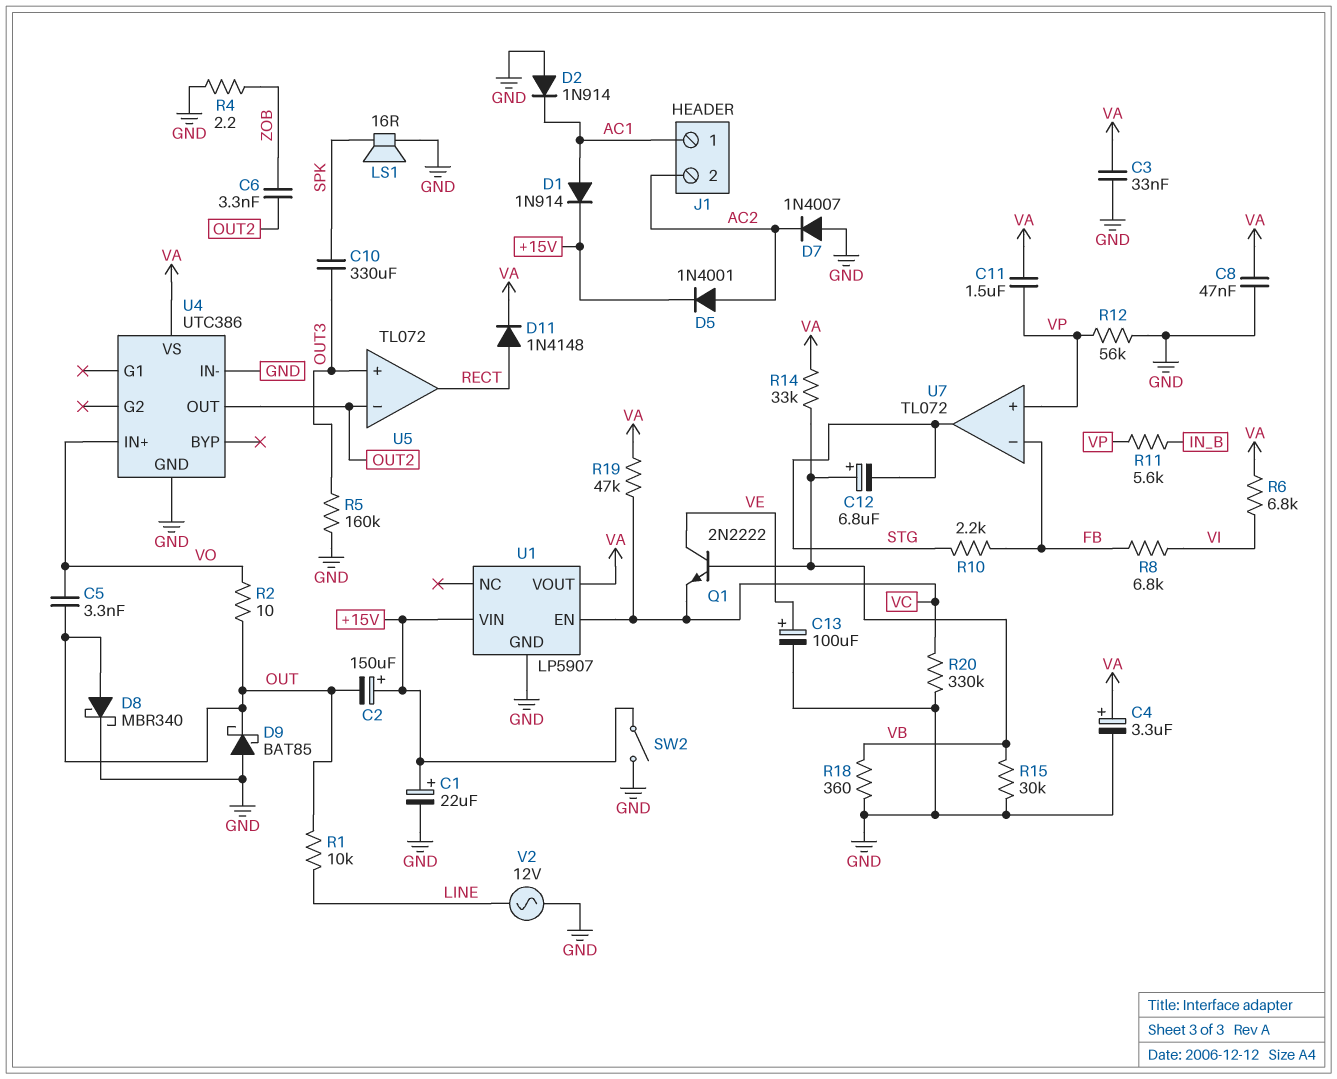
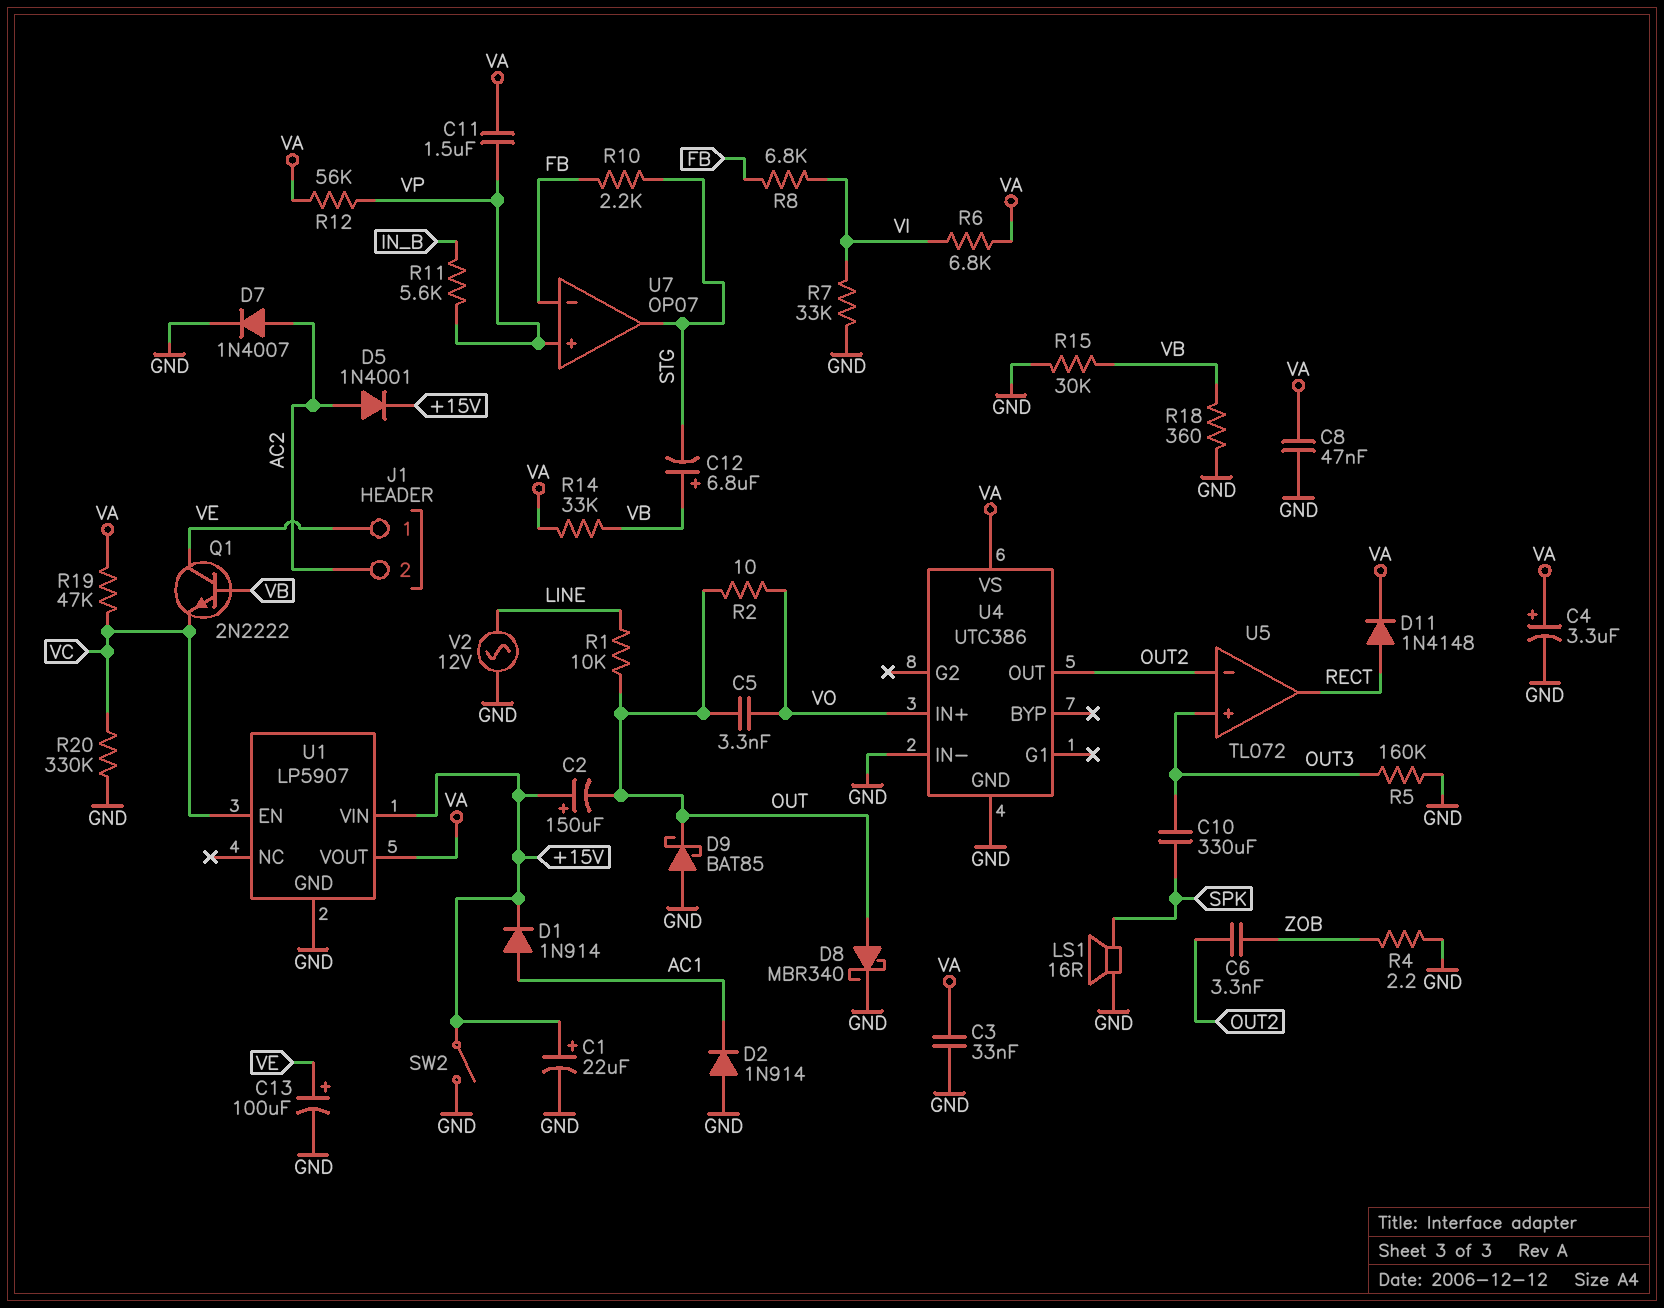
D7: diode 1N4007 (A GND, K AC2) -> diode 1N4007 (A AC2, K GND)
J1 pin 1: AC1 -> VE
R7: none -> 33k (GND, VI)
R12: 56k (GND, VP) -> 56k (VA, VP)
U7: TL072 -> OP07

